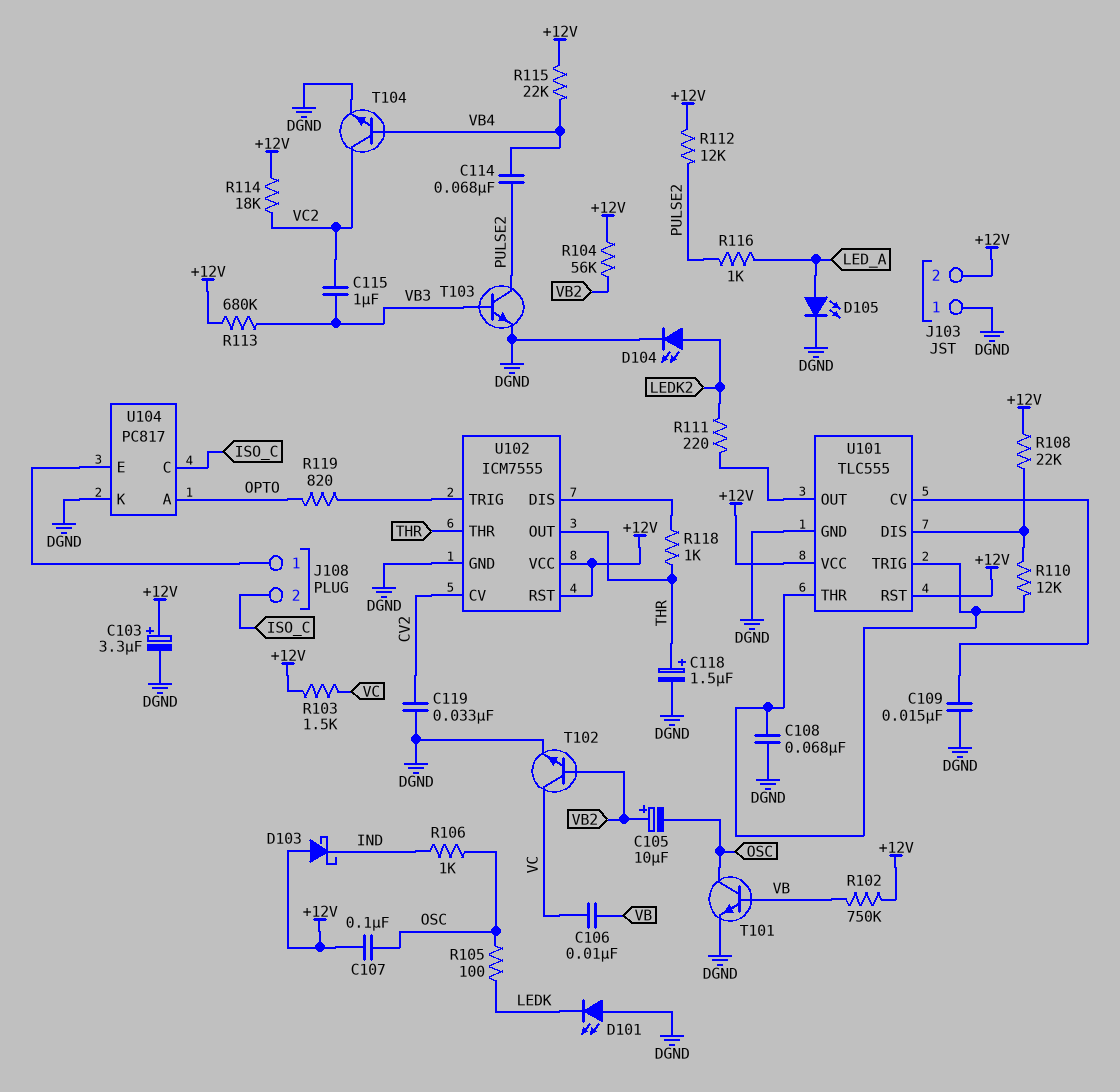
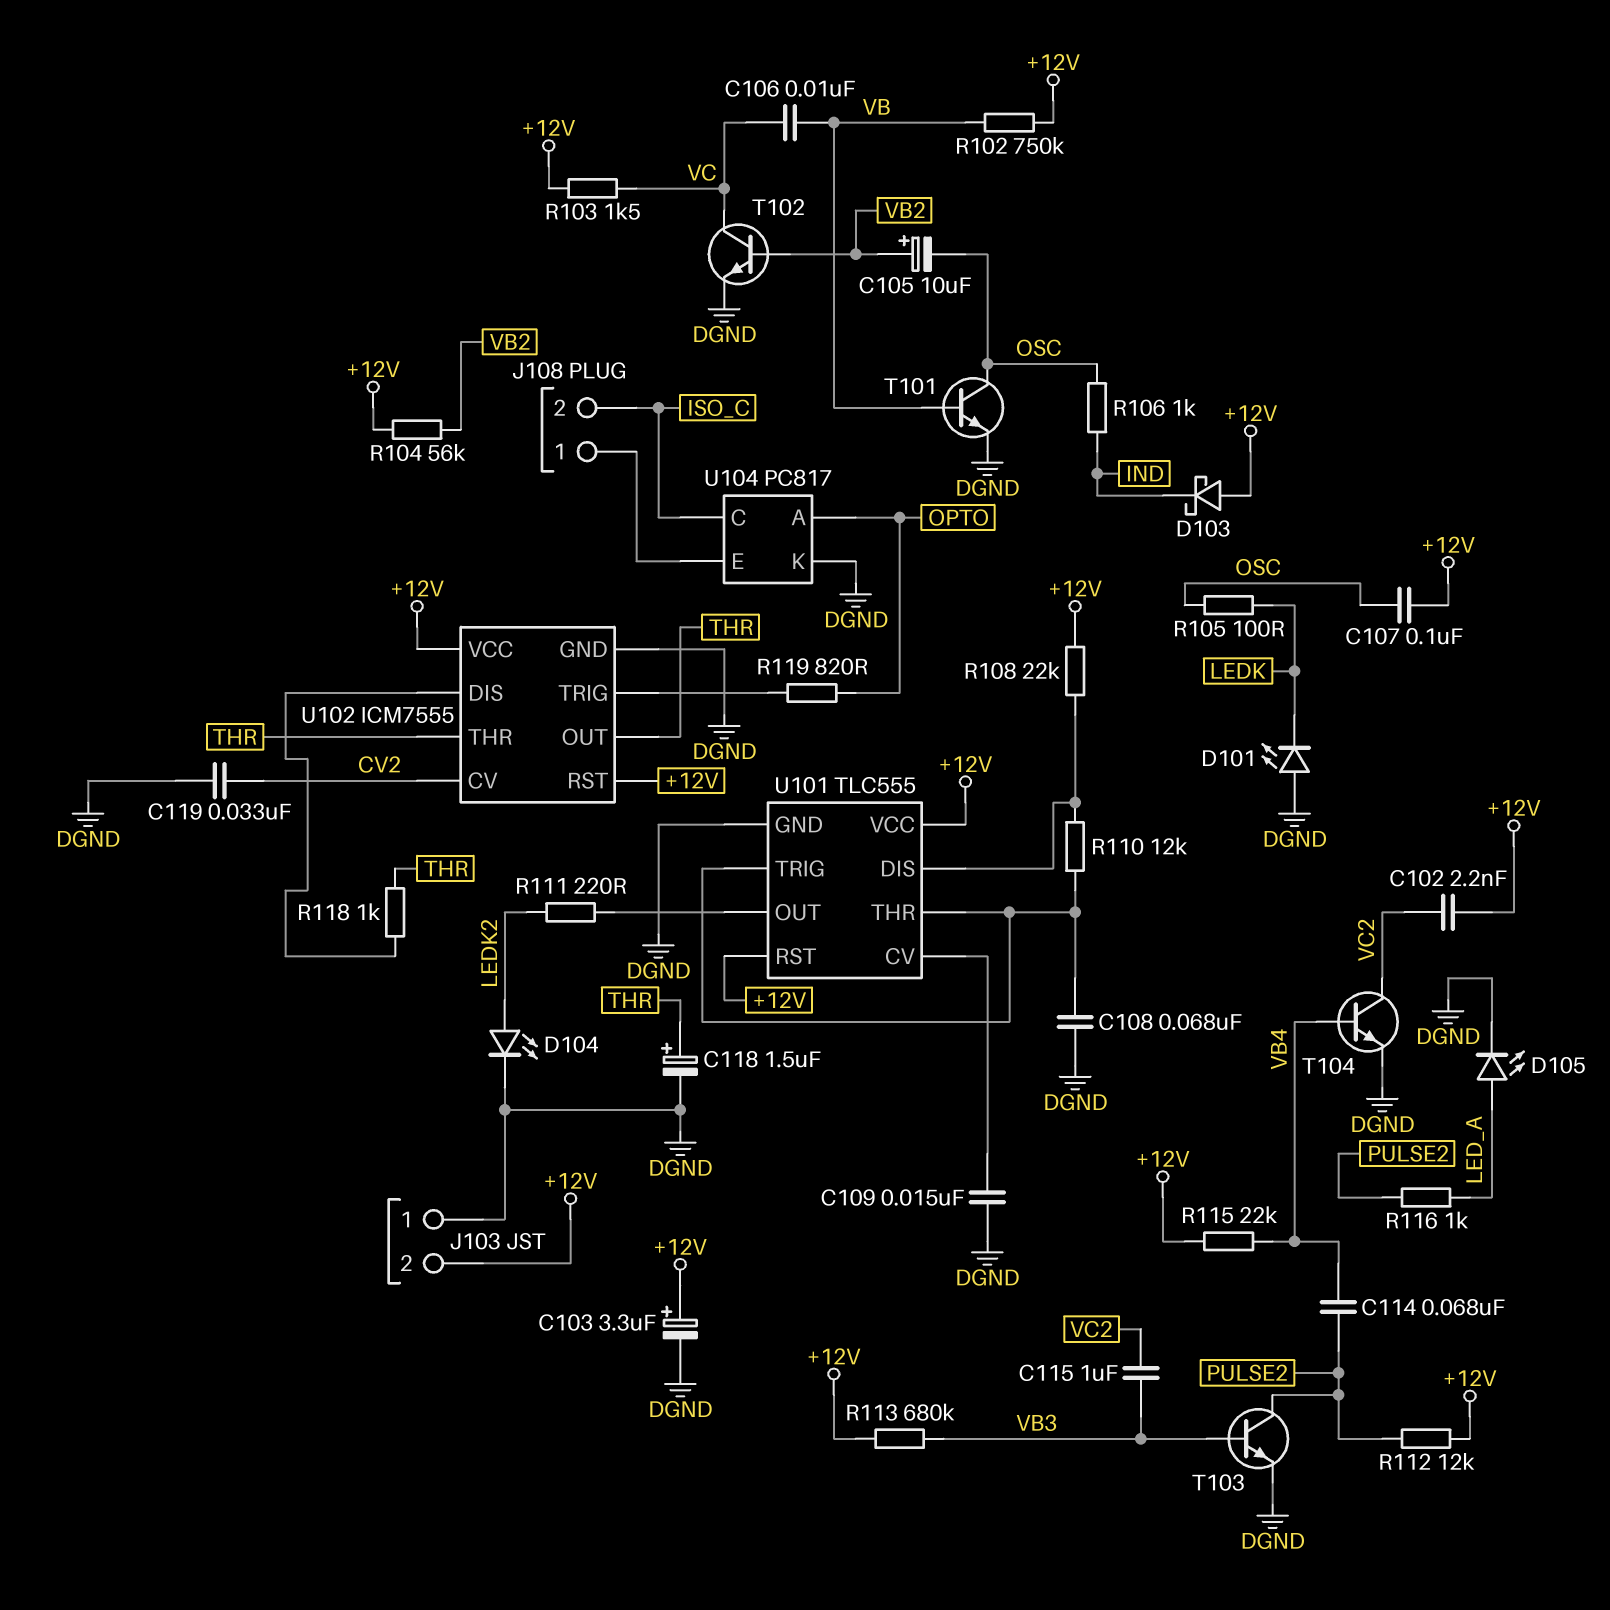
C102: none -> 2.2nF (+12V, VC2)
R114: 18k (+12V, VC2) -> none

